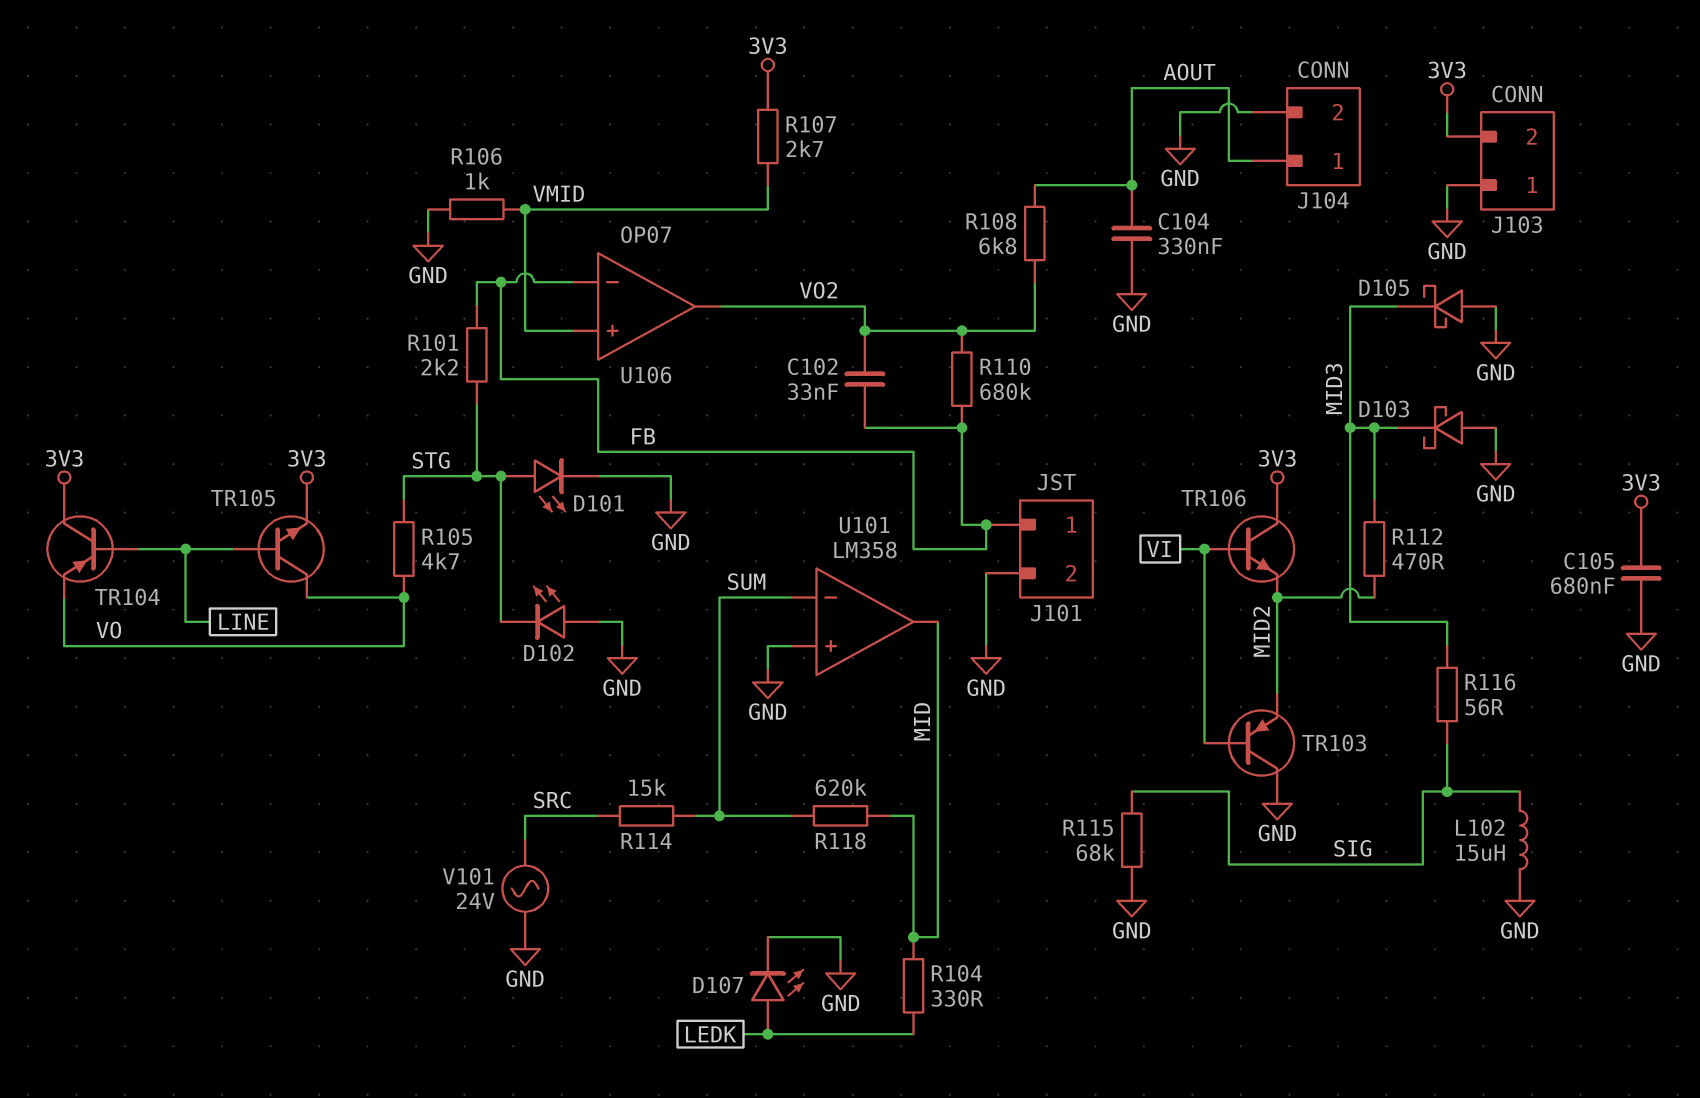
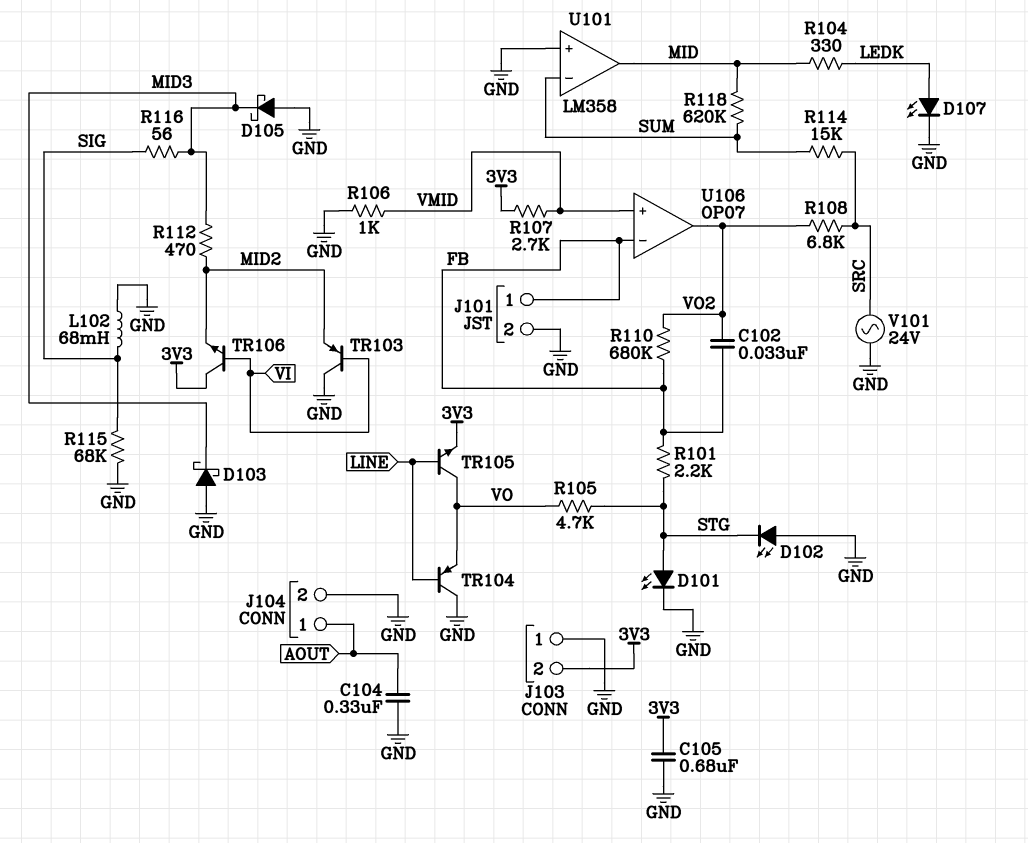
L102: 15uH (GND, SIG) -> 68mH (GND, SIG)
R108: 6.8k (AOUT, VO2) -> 6.8k (SRC, VO2)
TR104: PNP (B LINE, C 3V3, E VO) -> PNP (B LINE, C GND, E VO)

